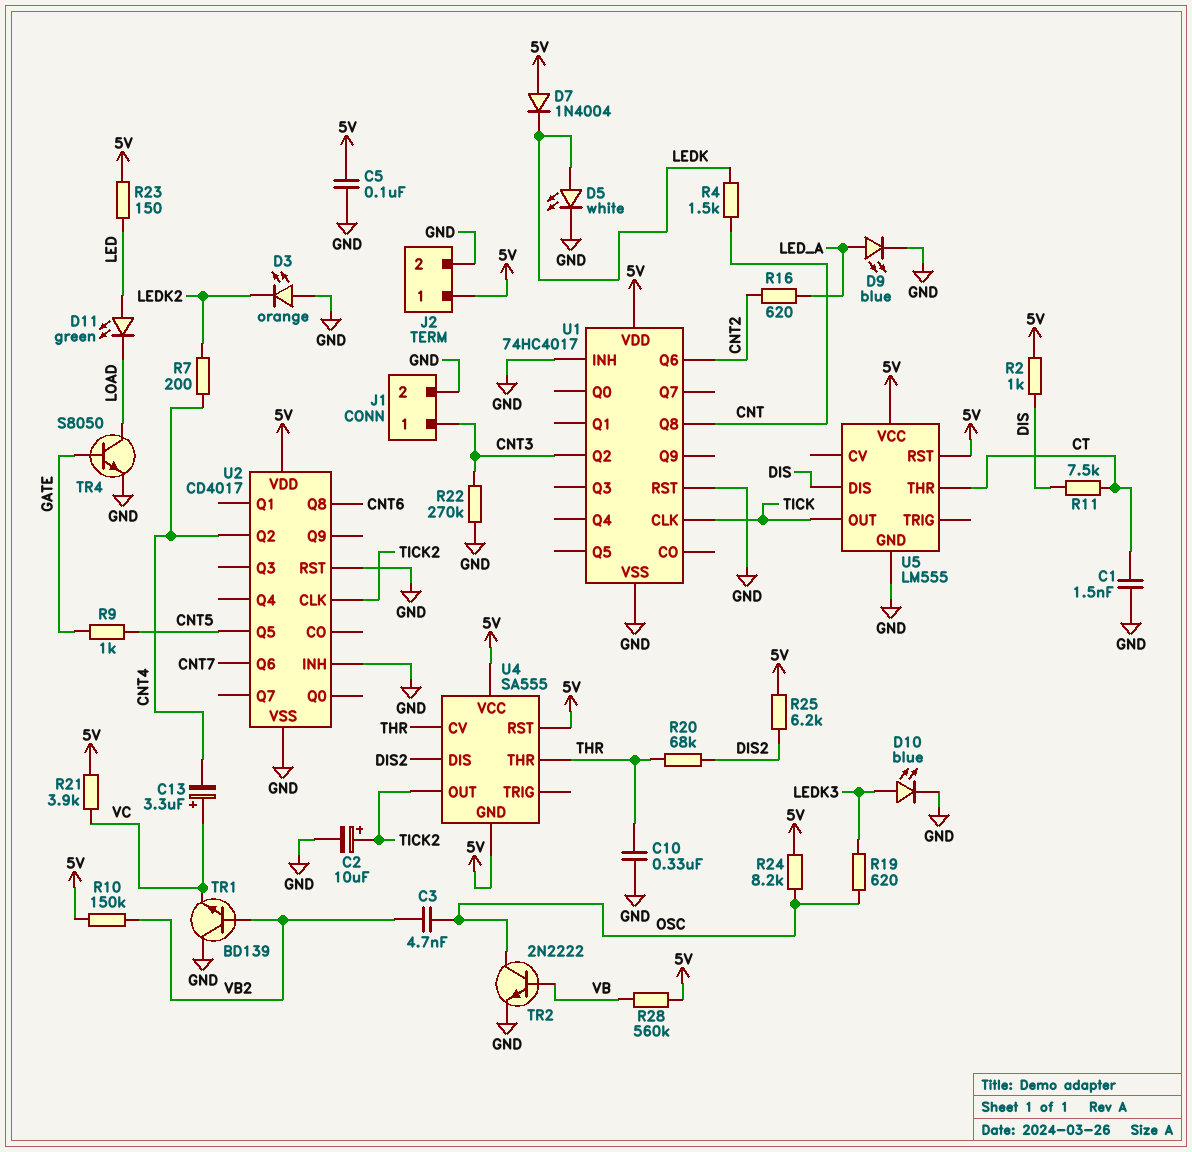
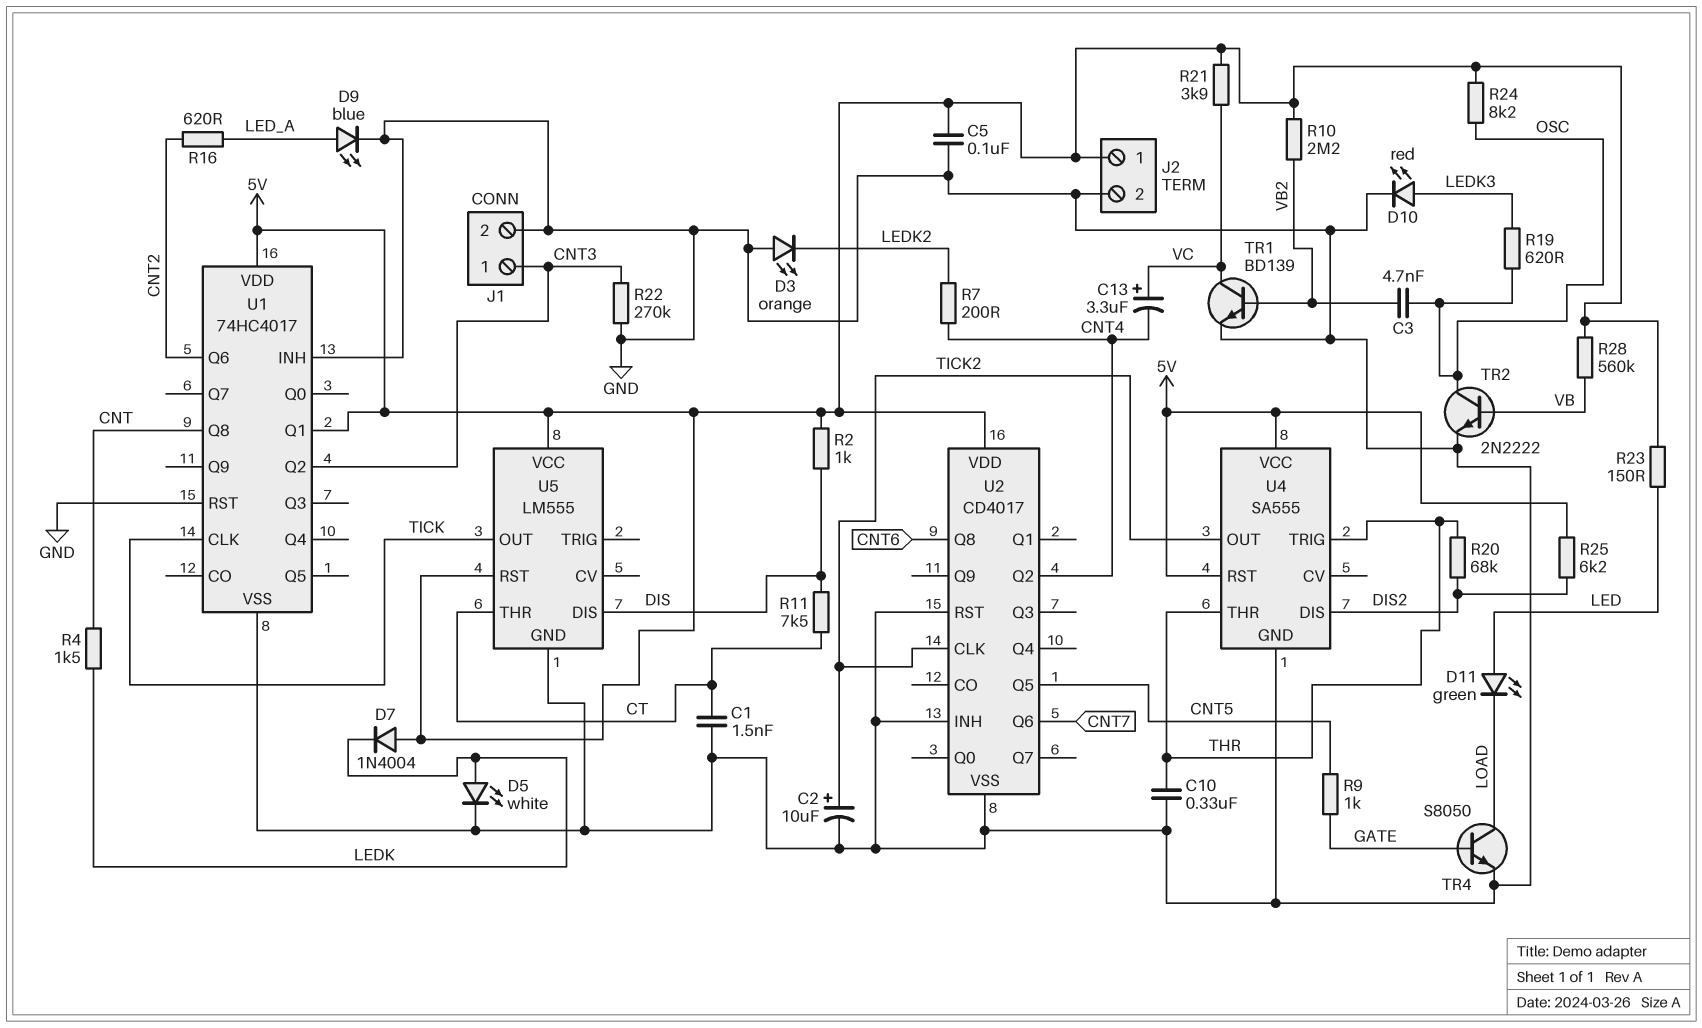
D10: LED blue (A LEDK3, K GND) -> LED red (A LEDK3, K GND)
R10: 150k (5V, VB2) -> 2.2M (5V, VB2)
TR1: NPN BD139 (B VB2, C GND, E VC) -> NPN BD139 (B VB2, C VC, E GND)
U1 pin Q1: none -> 5V
U4 pin CV: THR -> none
U4 pin GND: 5V -> GND
U4 pin TRIG: none -> THR

